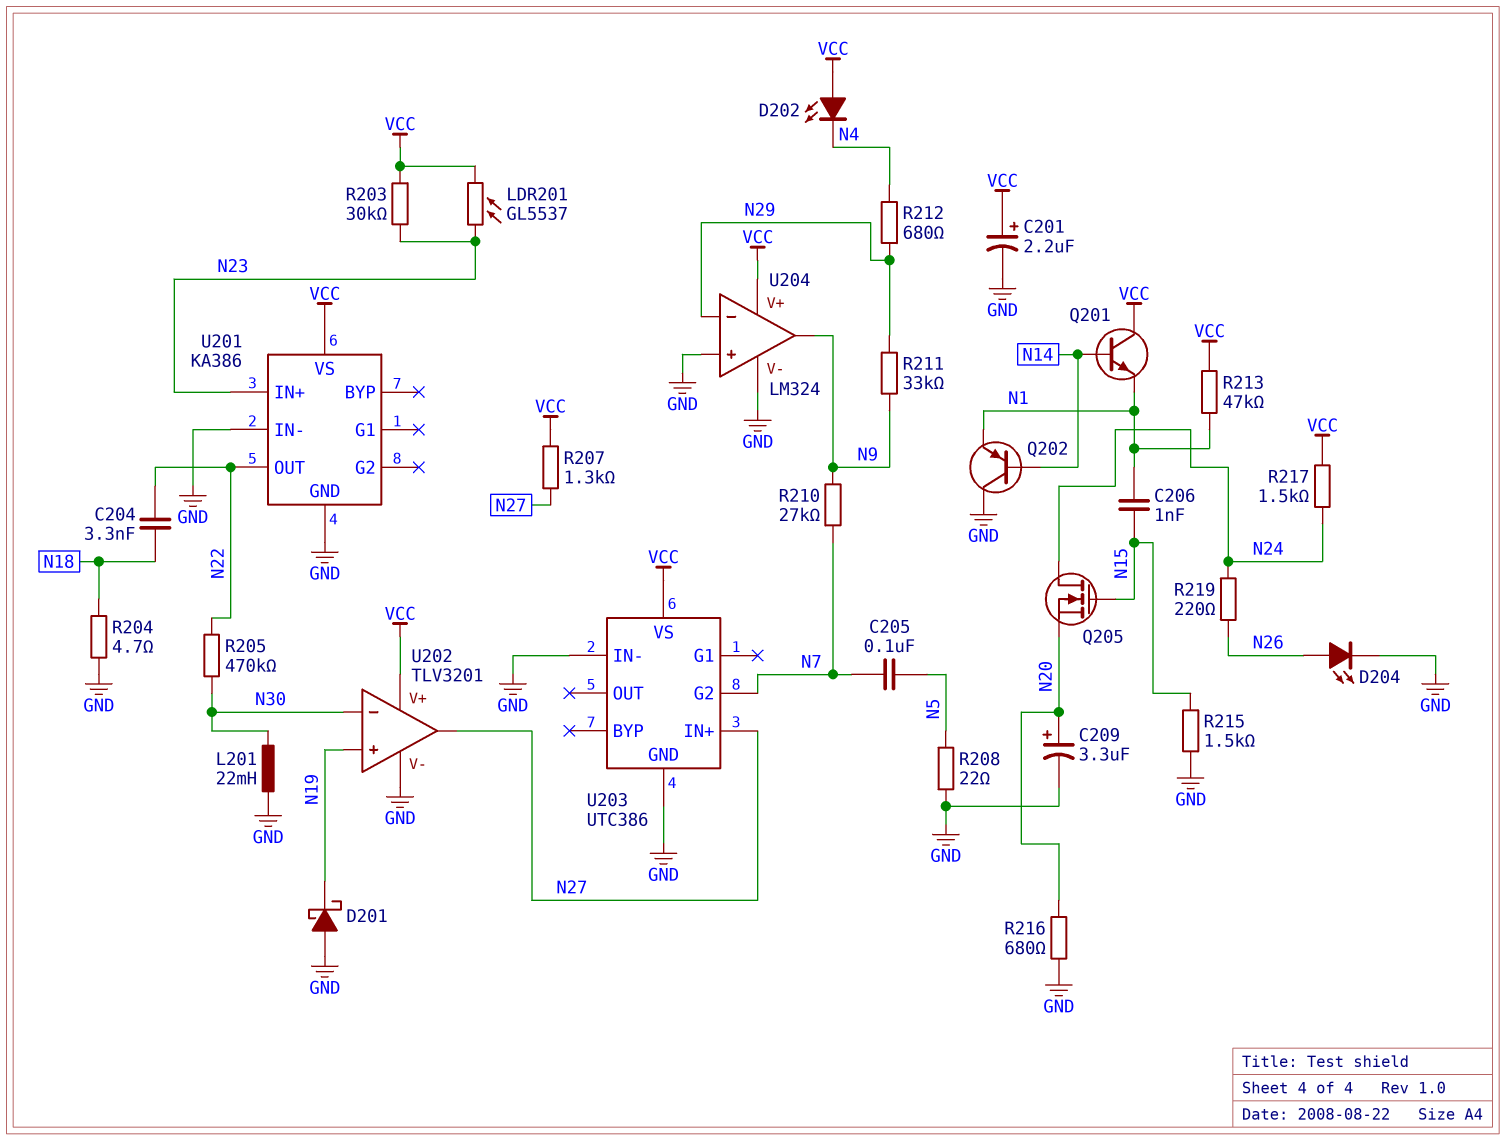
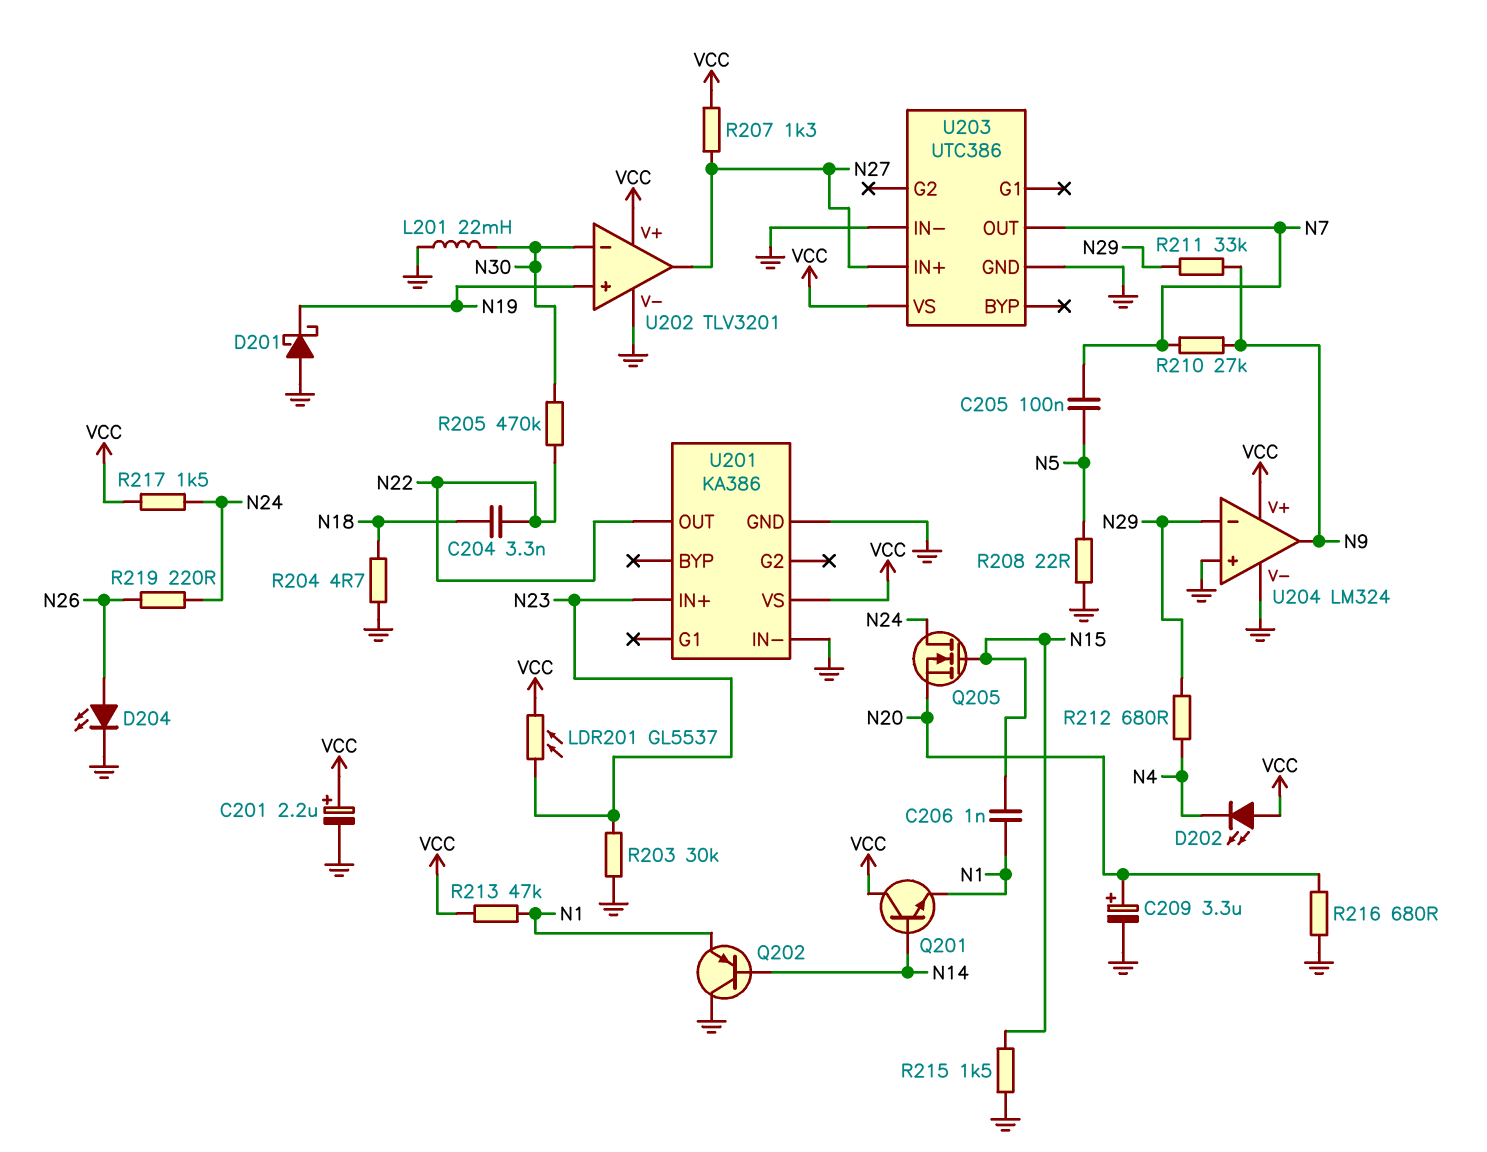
R203: 30k (N23, VCC) -> 30k (GND, N23)
U203 pin G2: N7 -> none
U203 pin OUT: none -> N7

